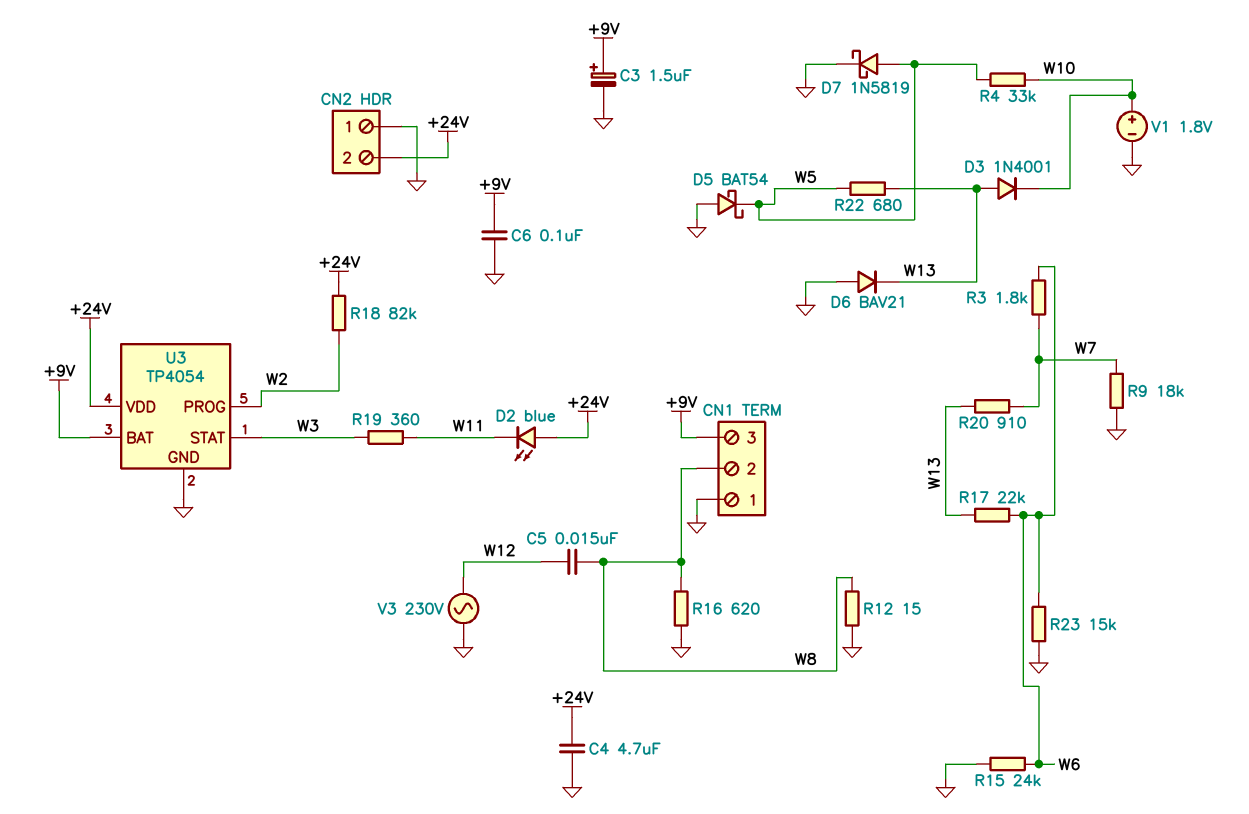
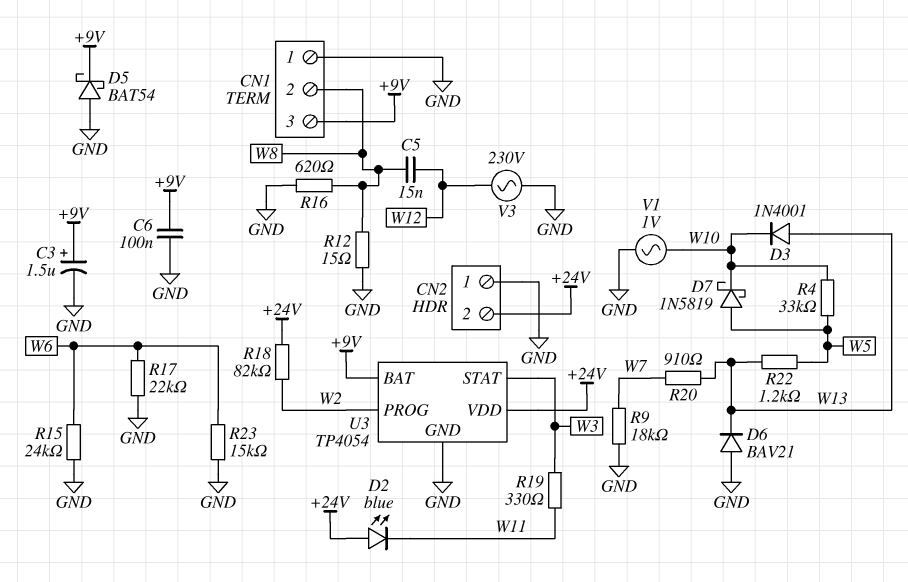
C4: 4.7uF (+24V, GND) -> none
D5: schottky BAT54 (A GND, K W5) -> schottky BAT54 (A GND, K +9V)
D7: schottky 1N5819 (A W5, K GND) -> schottky 1N5819 (A W5, K W10)
R3: 1.8k (W6, W7) -> none
R17: 22k (W6, W13) -> 22k (GND, W6)
R19: 360 (W3, W11) -> 330 (W3, W11)
R22: 680 (W5, W13) -> 1.2k (W5, W13)
V1: 1.8V (plus W10, minus GND) -> AC 1V (GND, W10)

